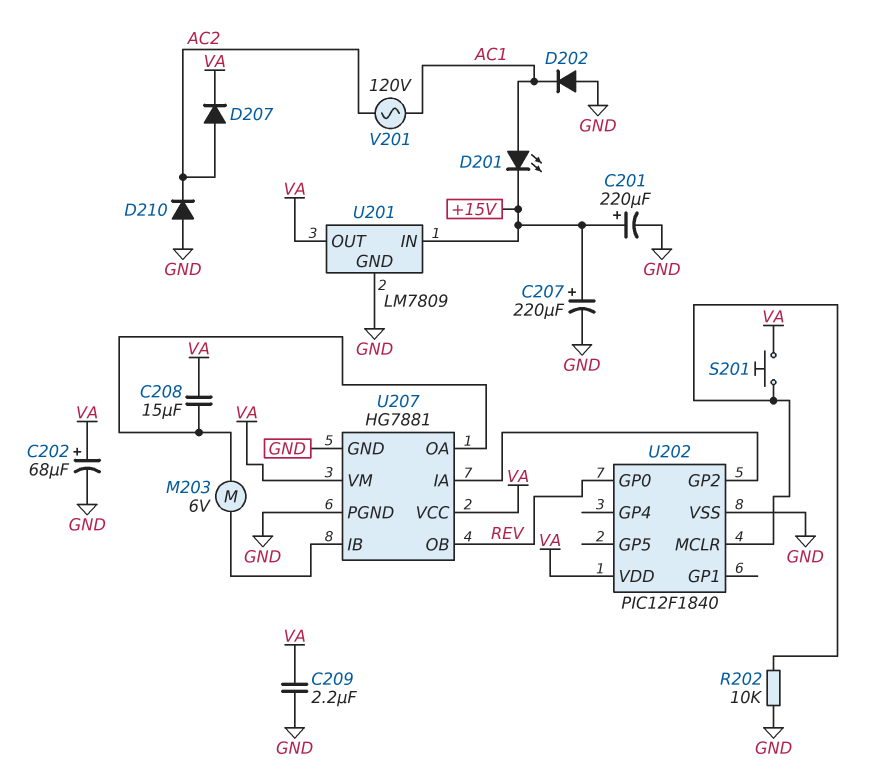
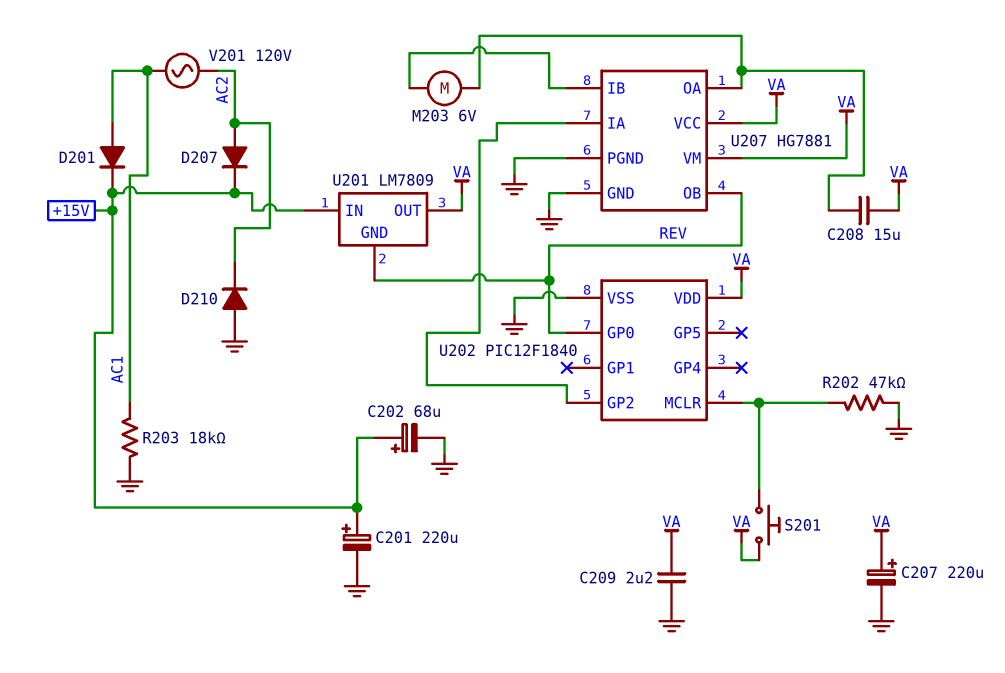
C202: 68uF (plus VA, minus GND) -> 68uF (plus +15V, minus GND)
C207: 220uF (plus +15V, minus GND) -> 220uF (plus VA, minus GND)
D201: LED (A AC1, K +15V) -> diode (A AC1, K +15V)
D202: diode (A GND, K AC1) -> none
D207: diode (A AC2, K VA) -> diode (A AC2, K +15V)
R202: 10k (GND, U202/MCLR) -> 47k (GND, U202/MCLR)
R203: none -> 18k (AC1, GND)
U201 pin GND: GND -> REV

